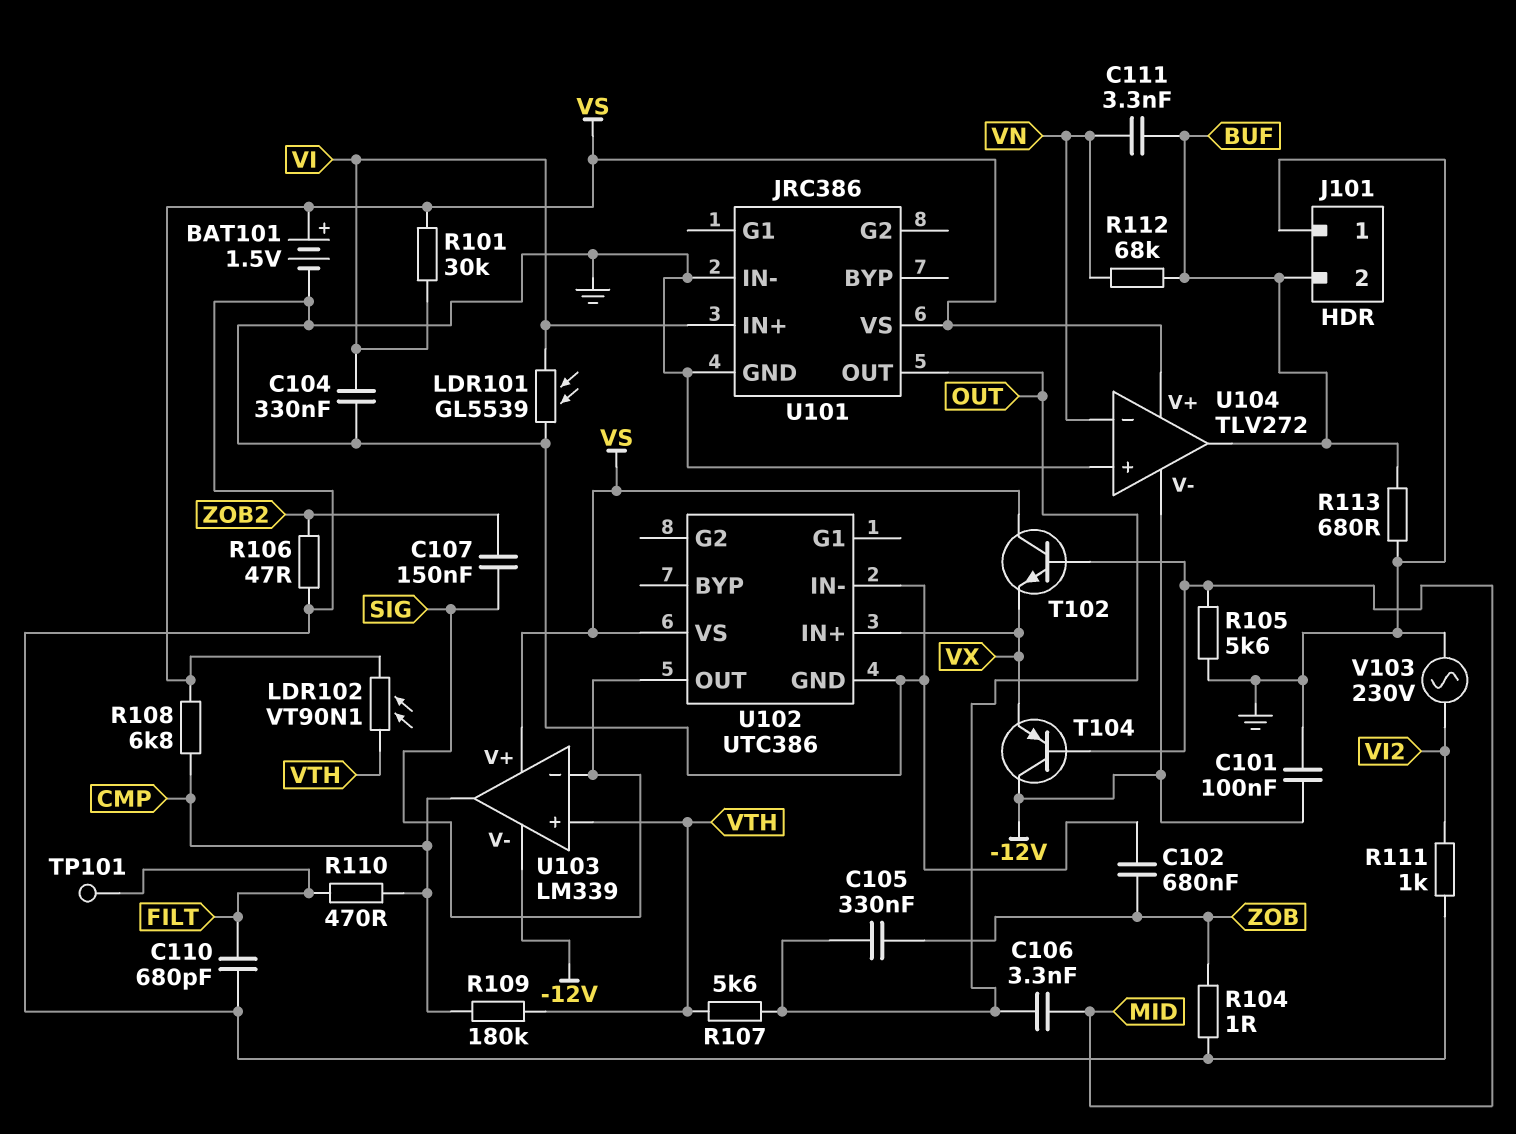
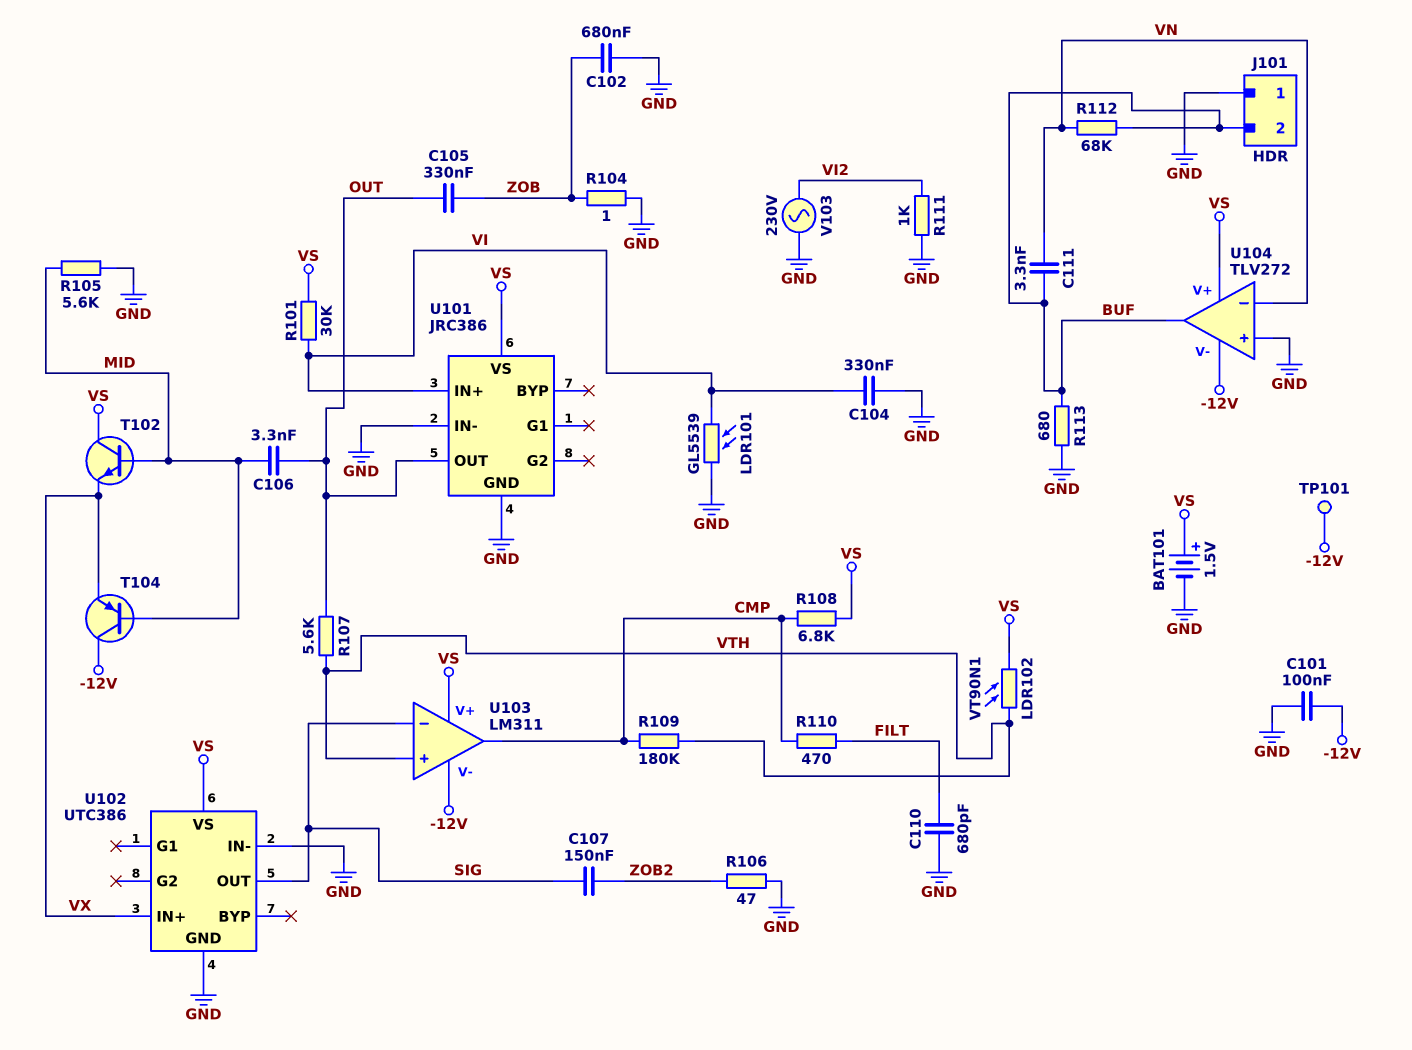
TP101: test point (FILT) -> test point (-12V)
U103: LM339 -> LM311

